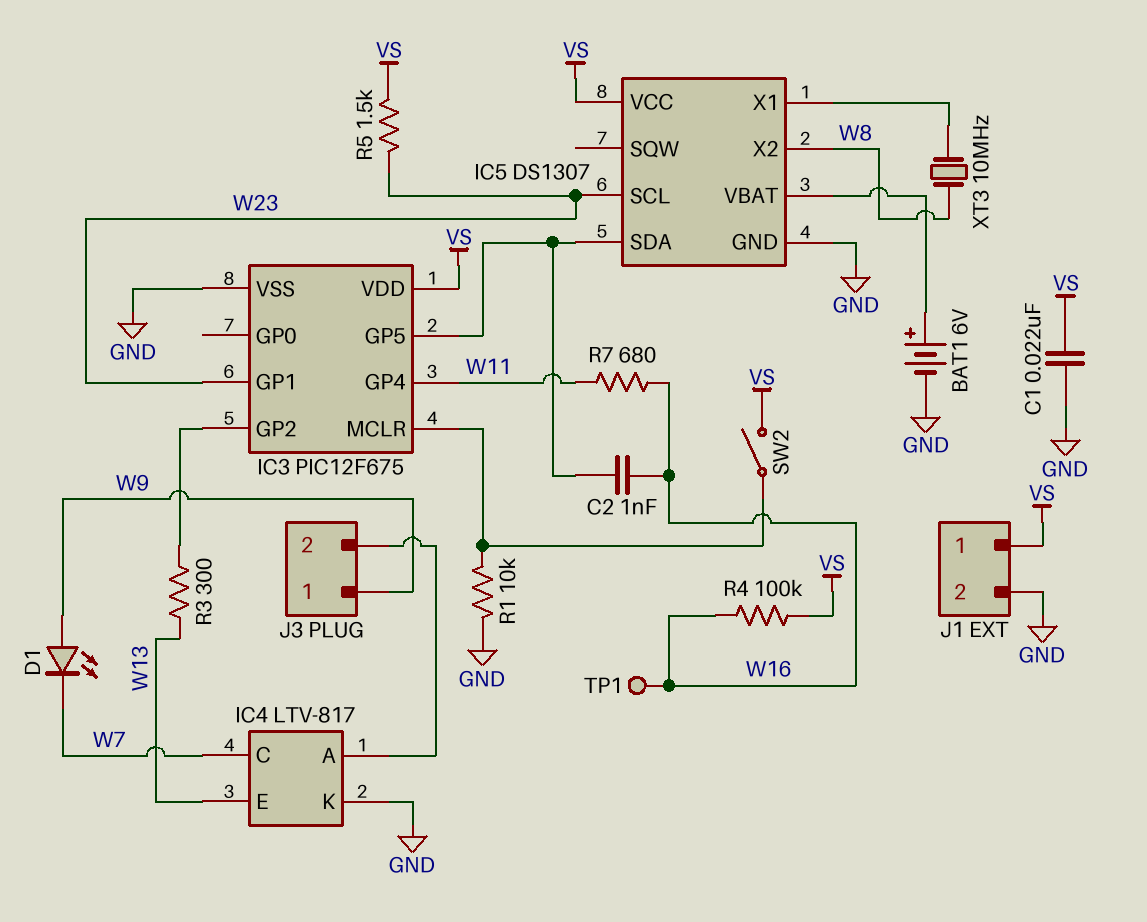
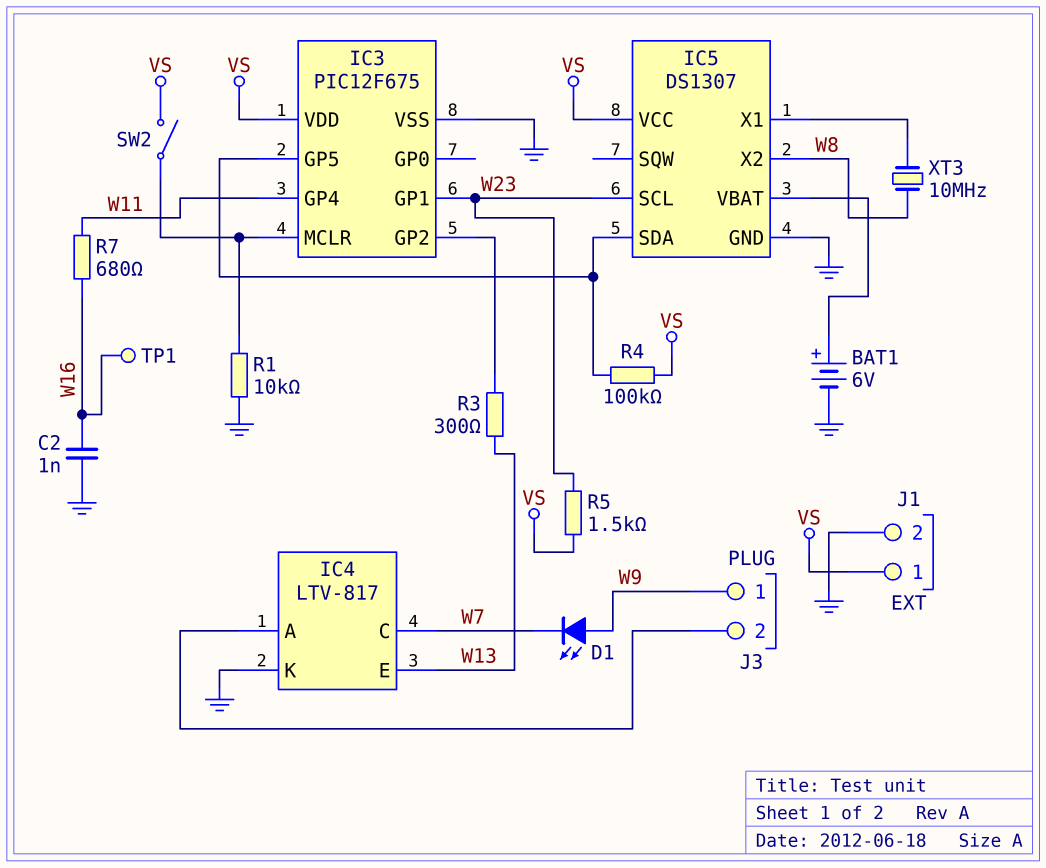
C1: 22nF (GND, VS) -> none
C2: 1nF (IC3/GP5, W16) -> 1nF (GND, W16)
R4: 100k (VS, W16) -> 100k (IC3/GP5, VS)

